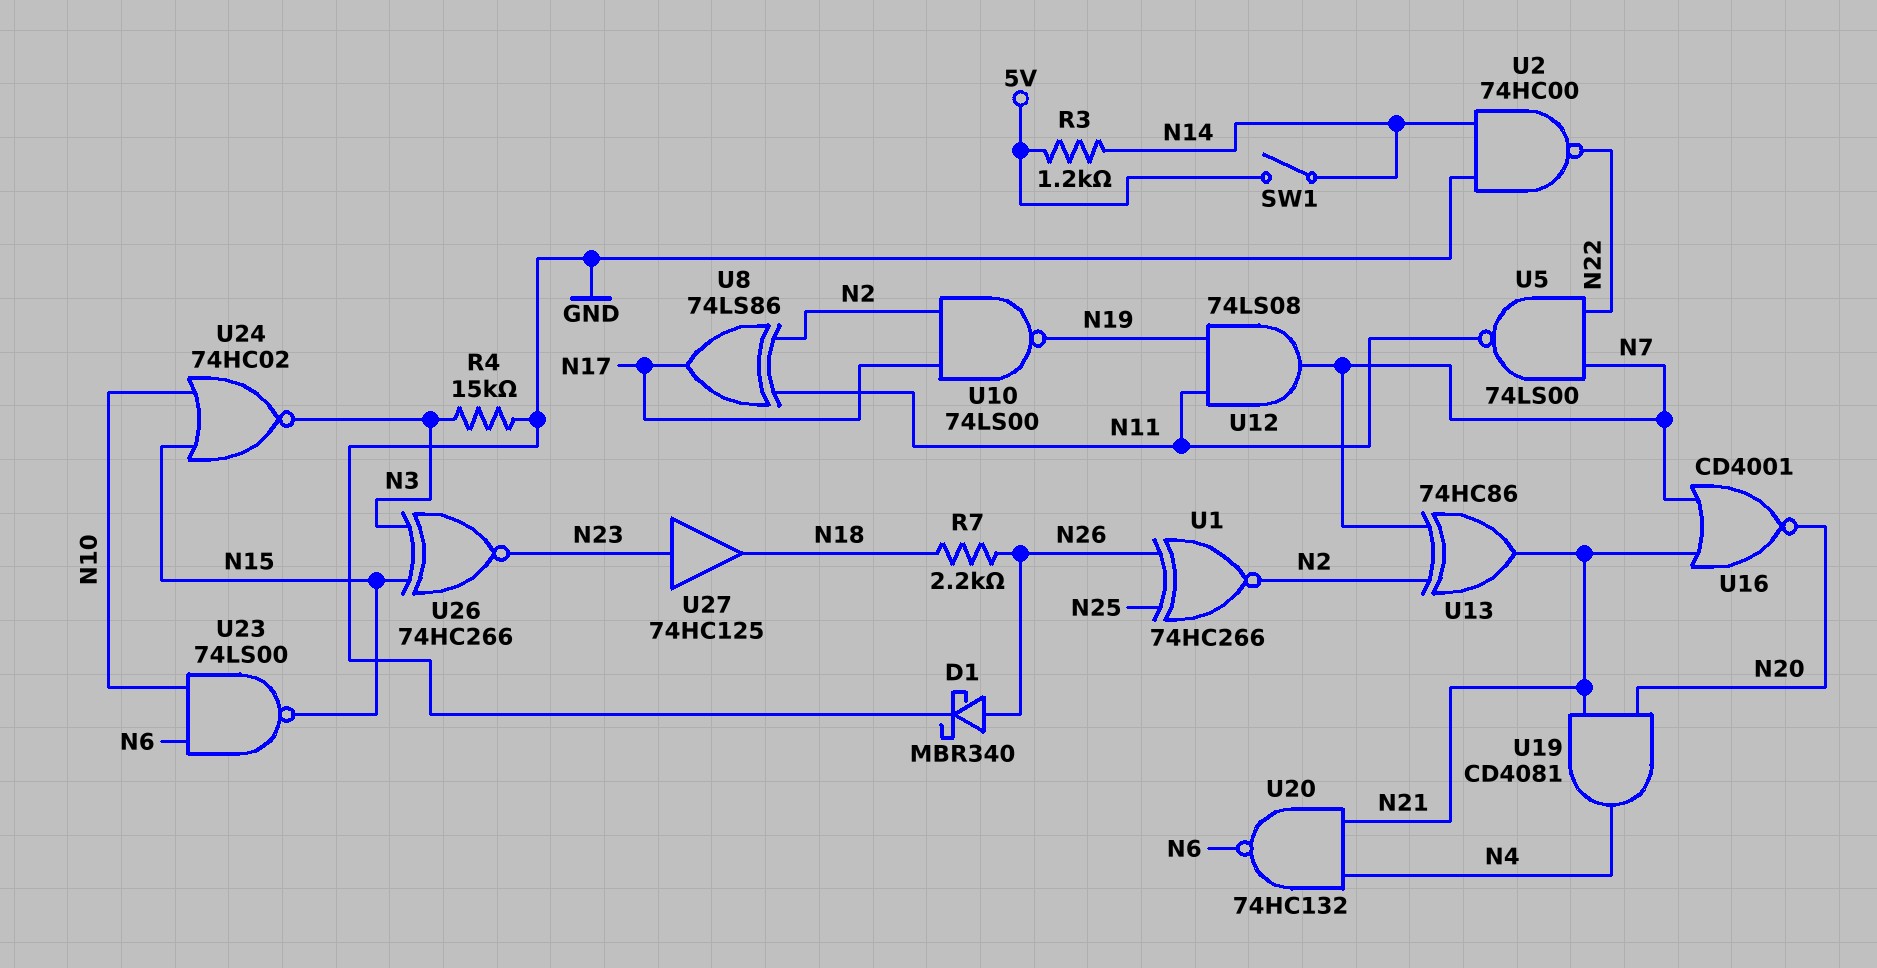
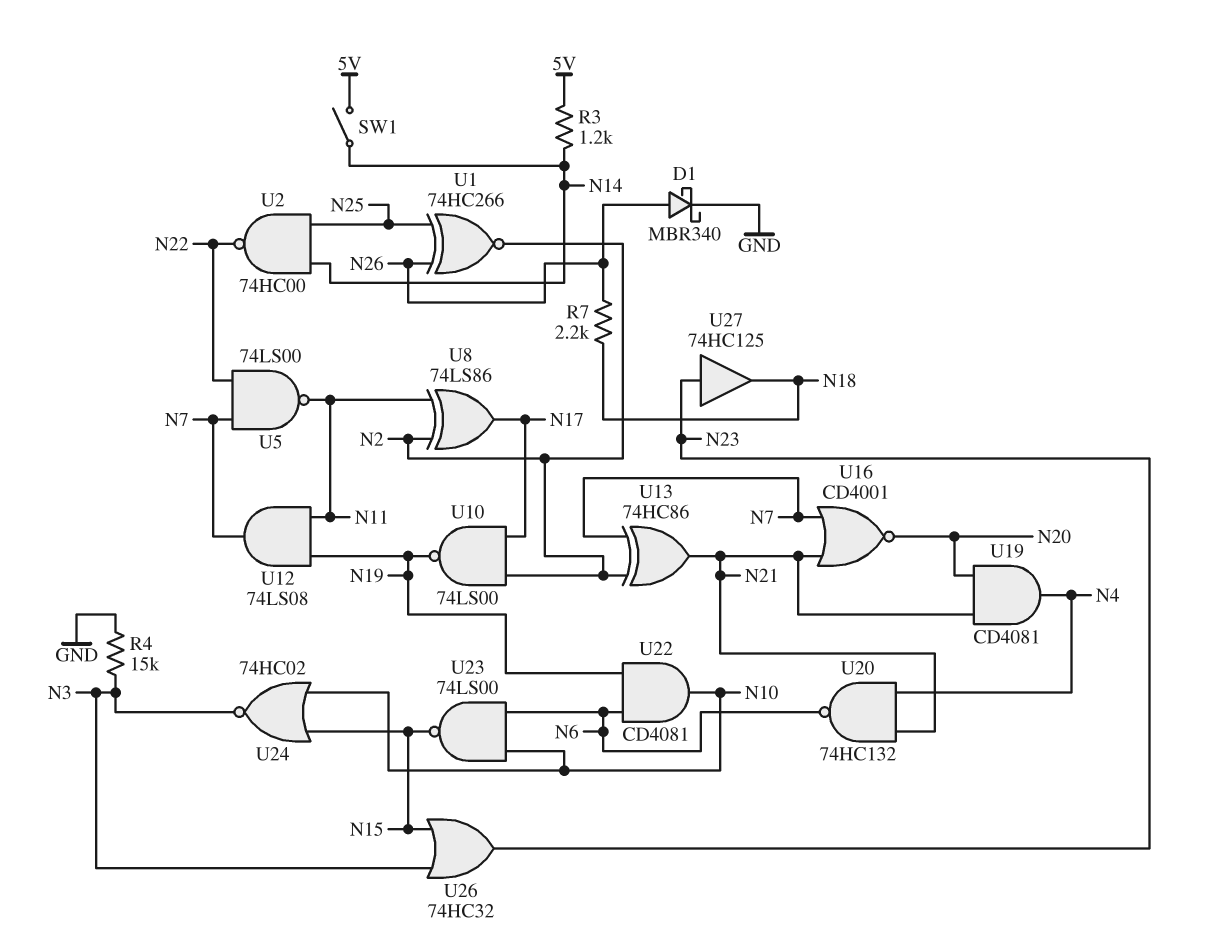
U2: NAND 74HC00 (in GND, in N14, out N22) -> NAND 74HC00 (in N14, in N25, out N22)
U22: none -> AND CD4081 (in N6, in N19, out N10)
U26: XNOR 74HC266 (in N3, in N15, out N23) -> OR 74HC32 (in N3, in N15, out N23)

